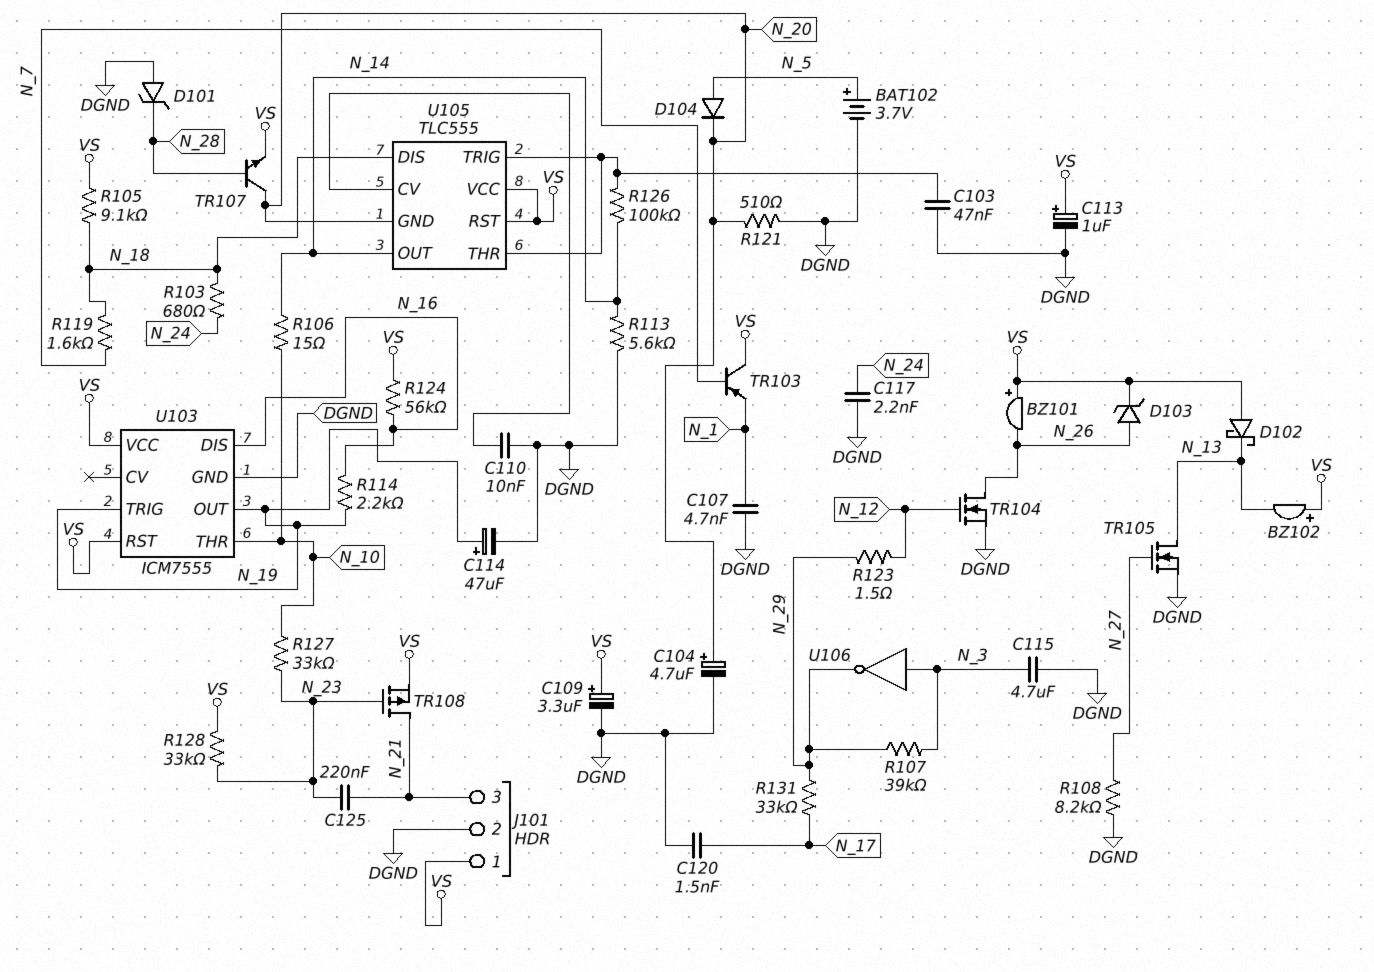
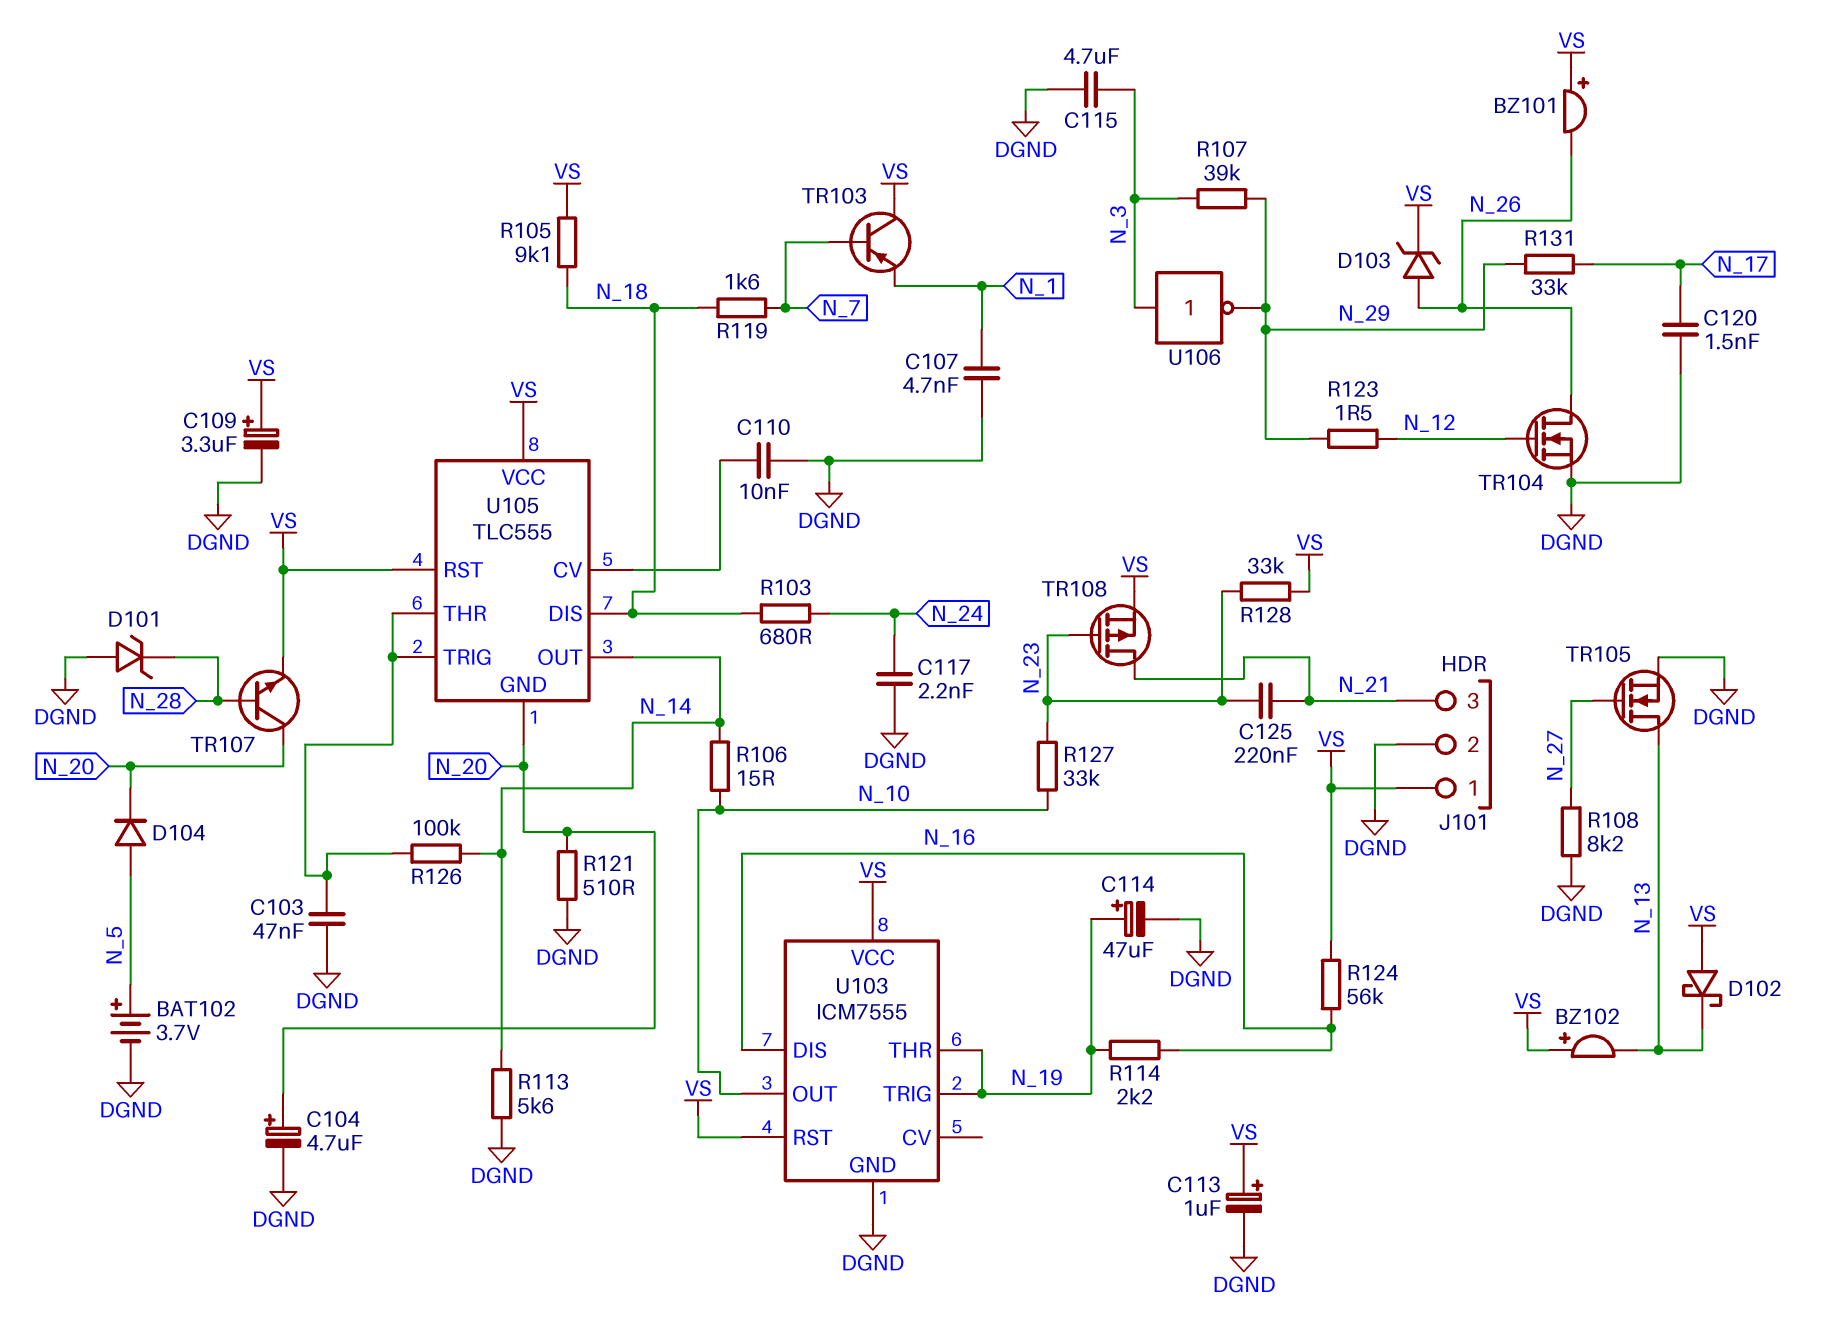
U103 pin OUT: N_19 -> N_10
U103 pin THR: N_10 -> N_19

